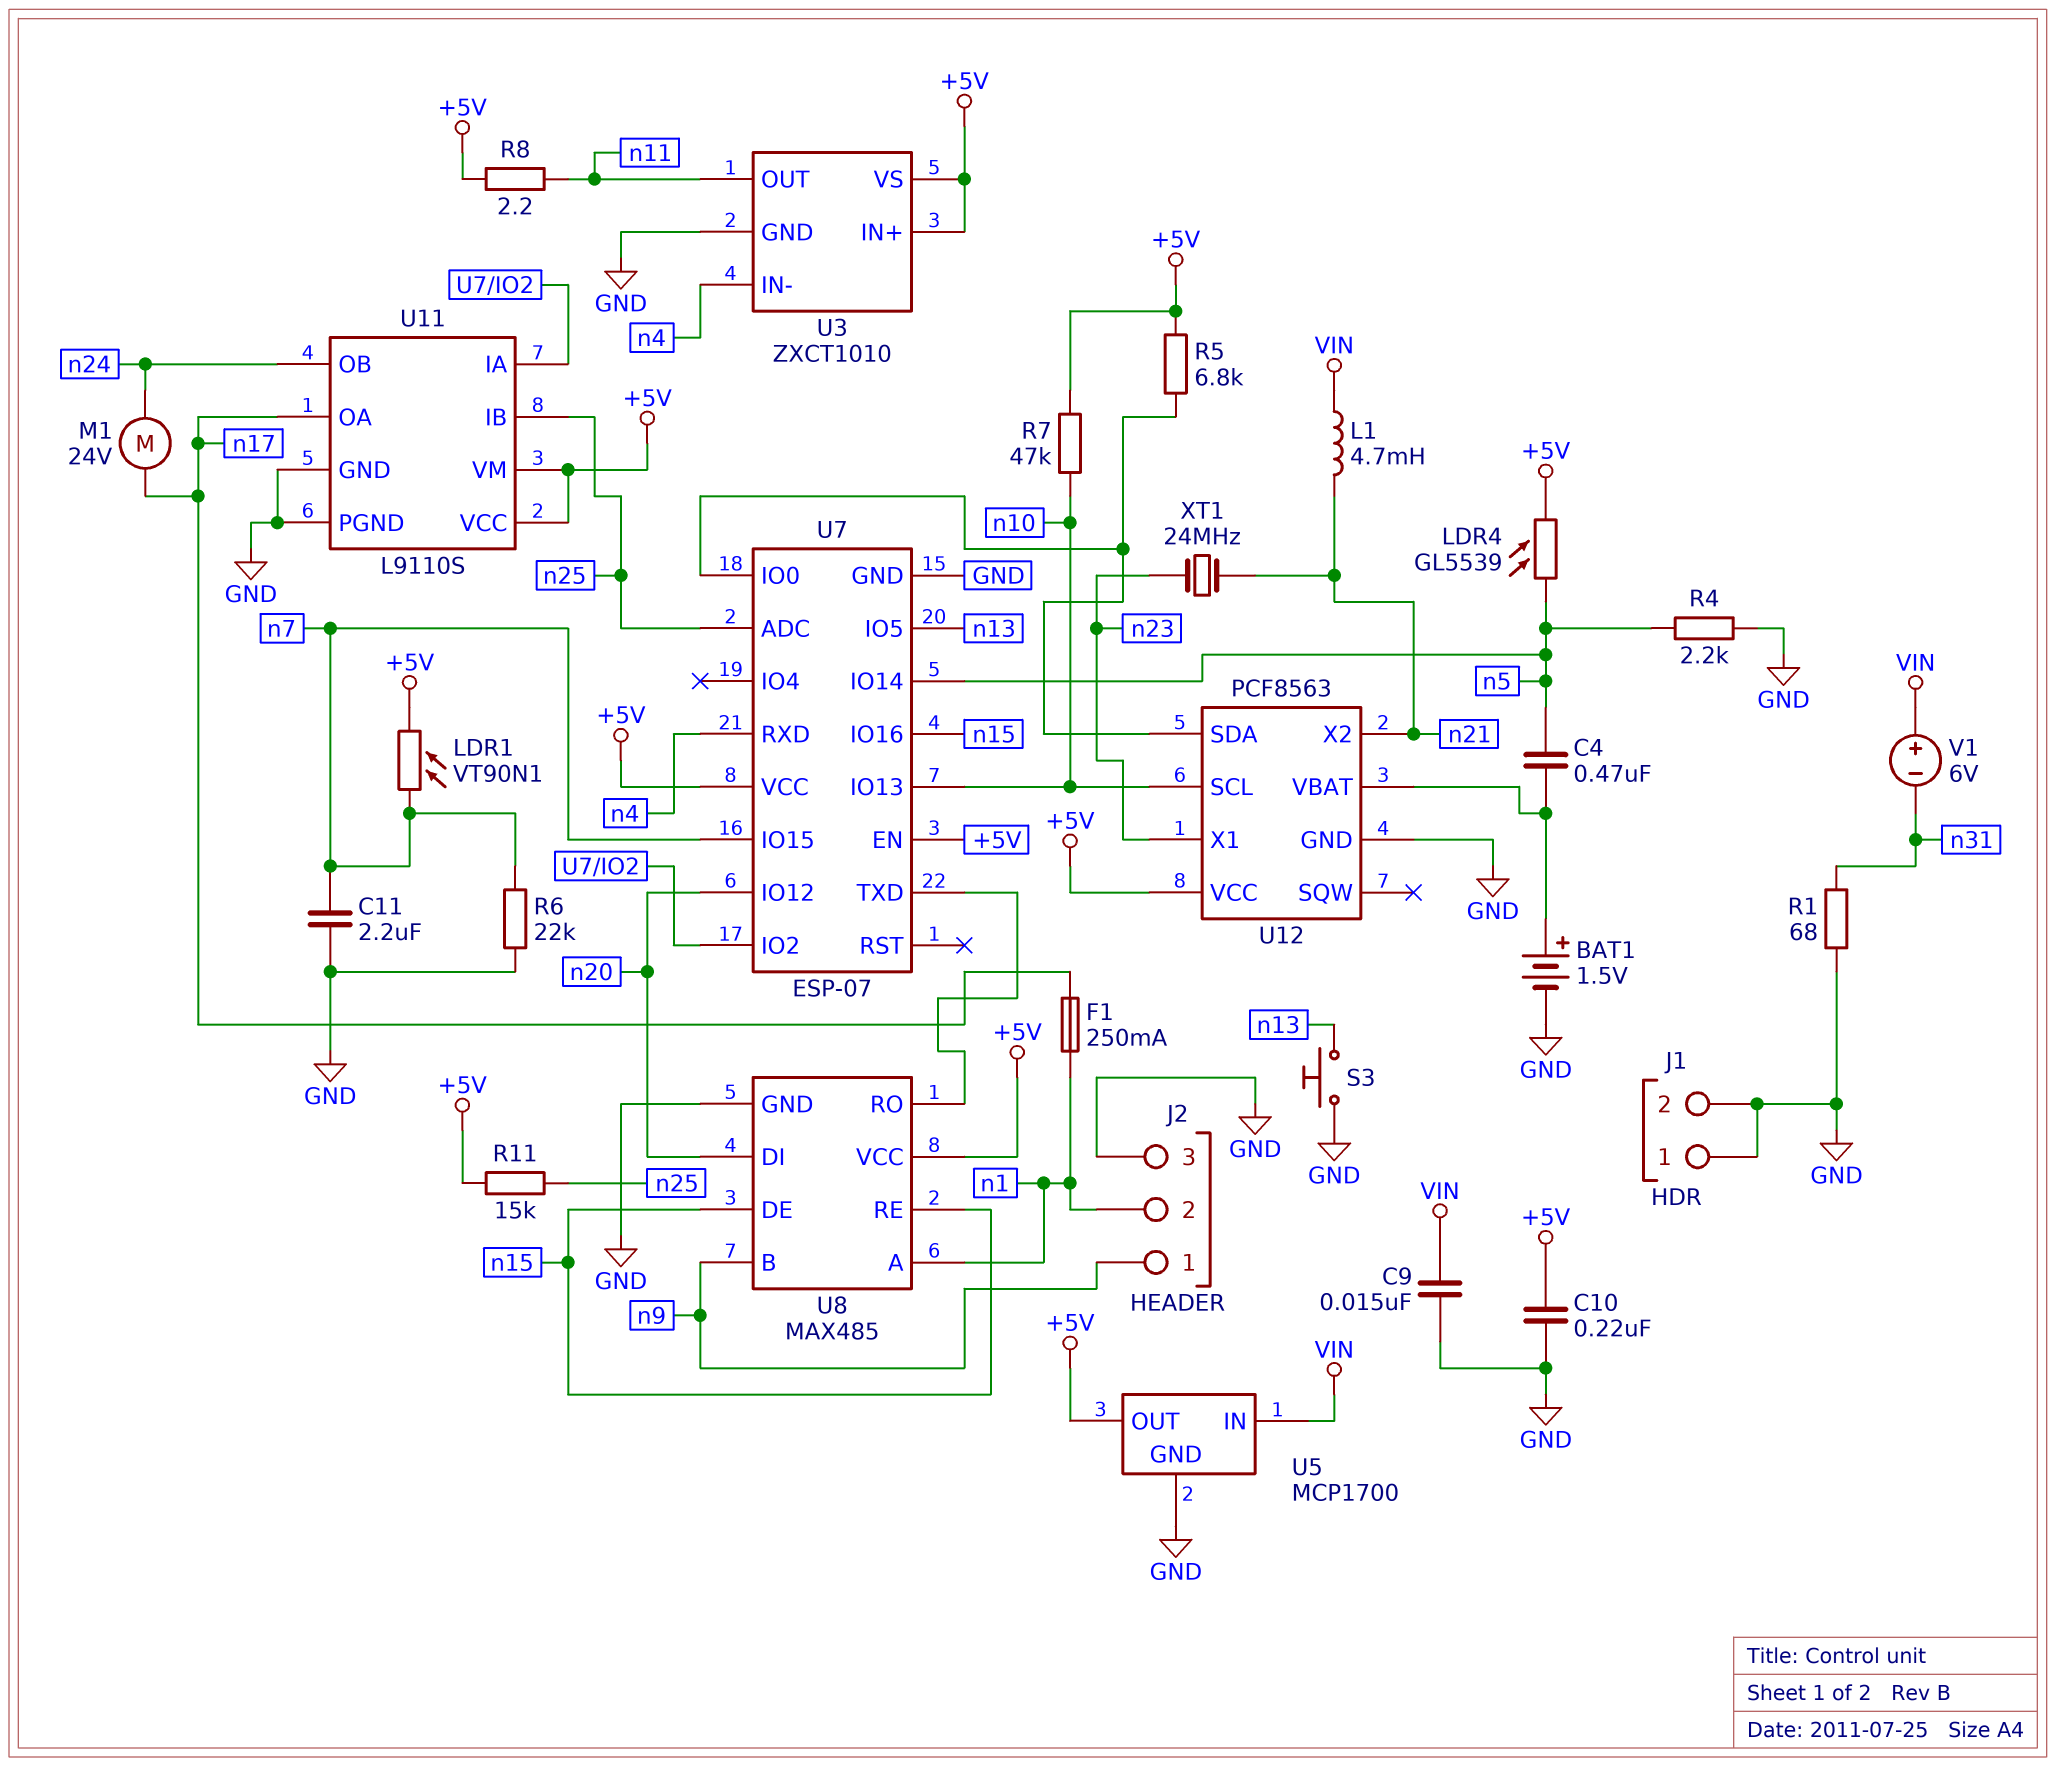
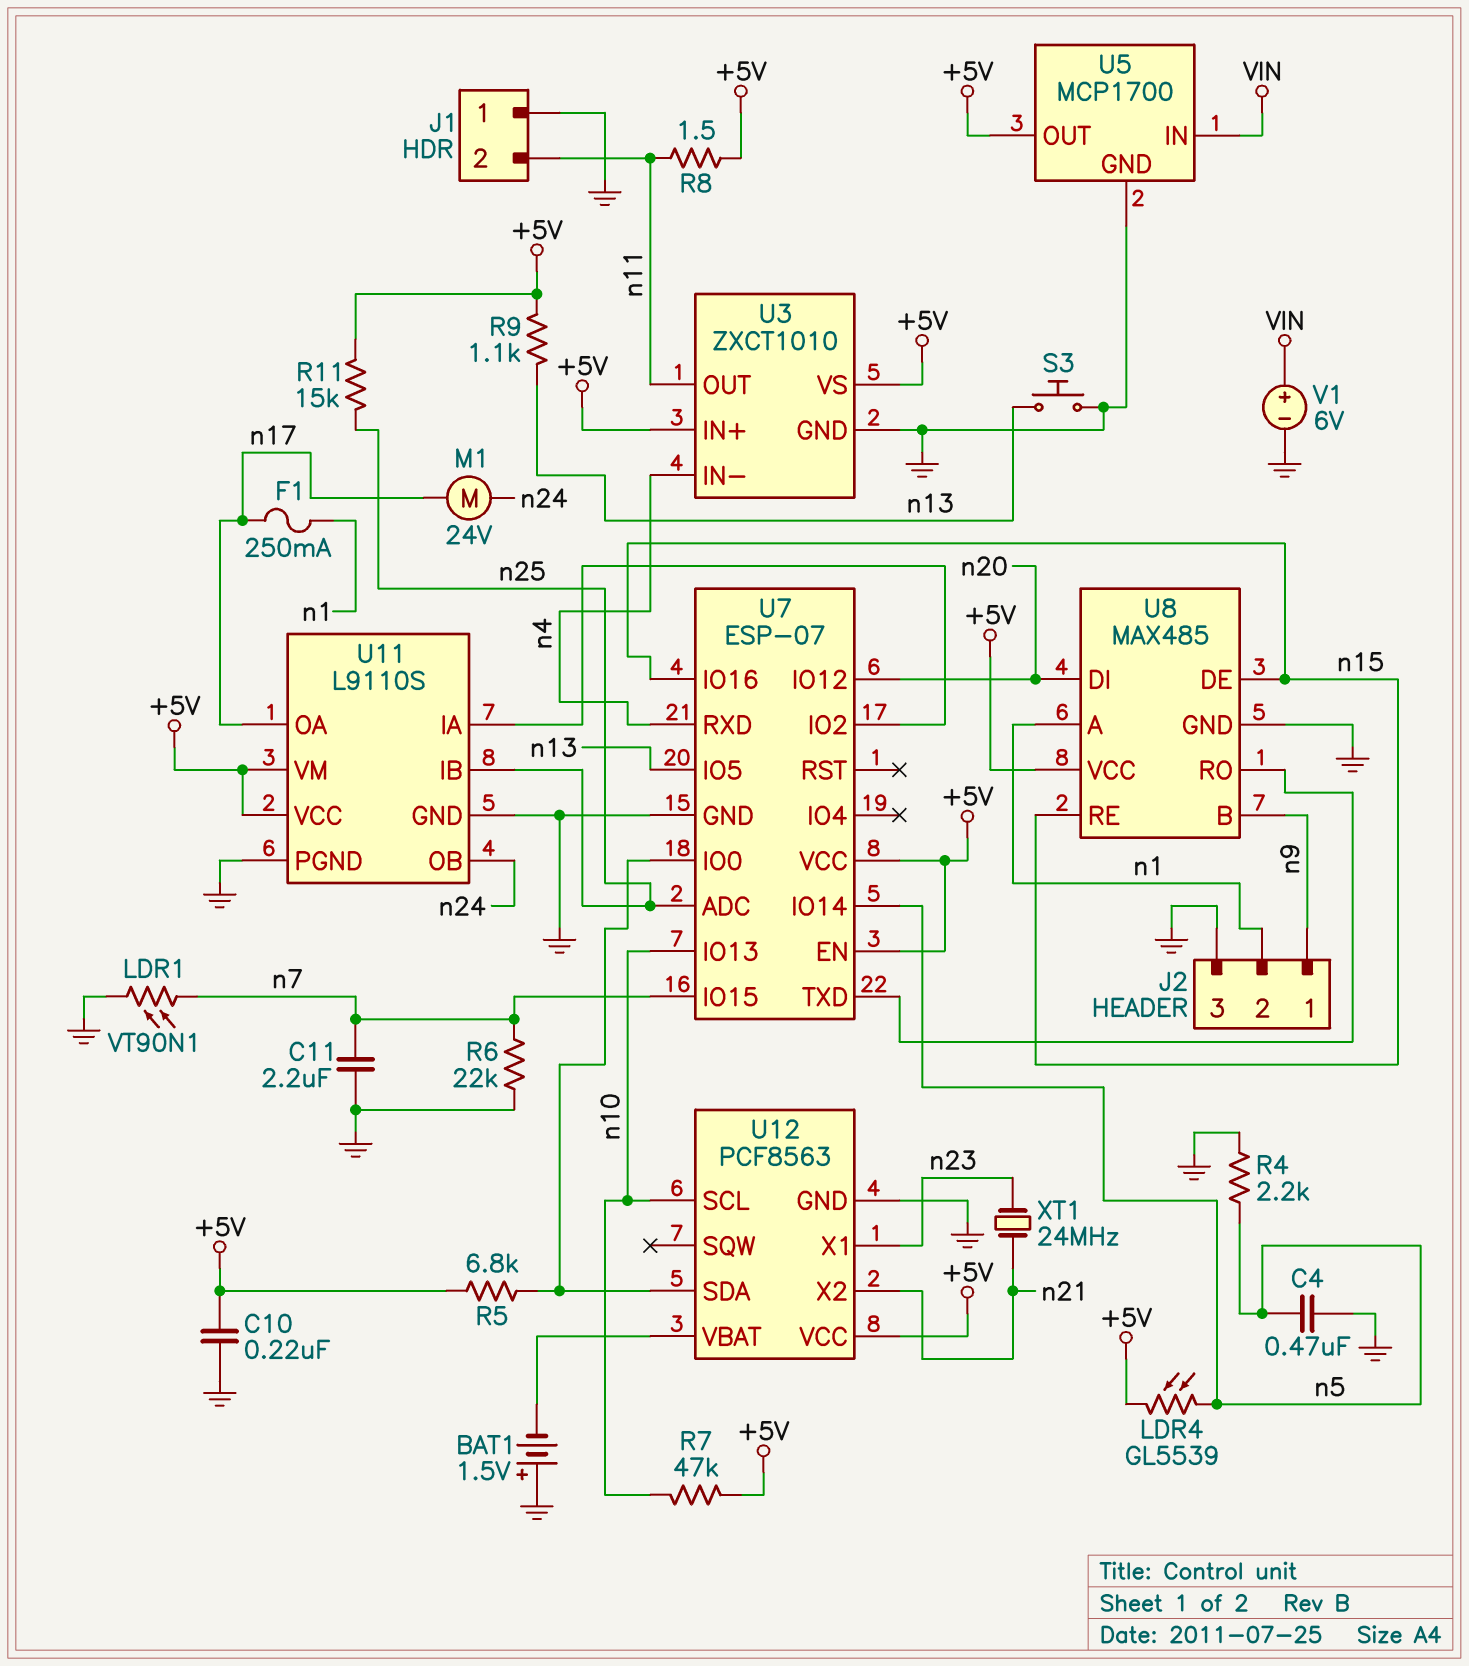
BAT1: 1.5V (plus U12/VBAT, minus GND) -> 1.5V (plus GND, minus U12/VBAT)
C4: 470nF (U12/VBAT, n5) -> 470nF (GND, n5)
C9: 15nF (GND, VIN) -> none
J1 pin 2: GND -> n11
L1: 4.7mH (VIN, n21) -> none
LDR1: VT90N1 (+5V, n7) -> VT90N1 (GND, n7)
R1: 68 (GND, n31) -> none
R8: 2.2 (+5V, n11) -> 1.5 (+5V, n11)
R9: none -> 1.1k (+5V, n13)
V1: 6V (plus VIN, minus n31) -> 6V (plus VIN, minus GND)

